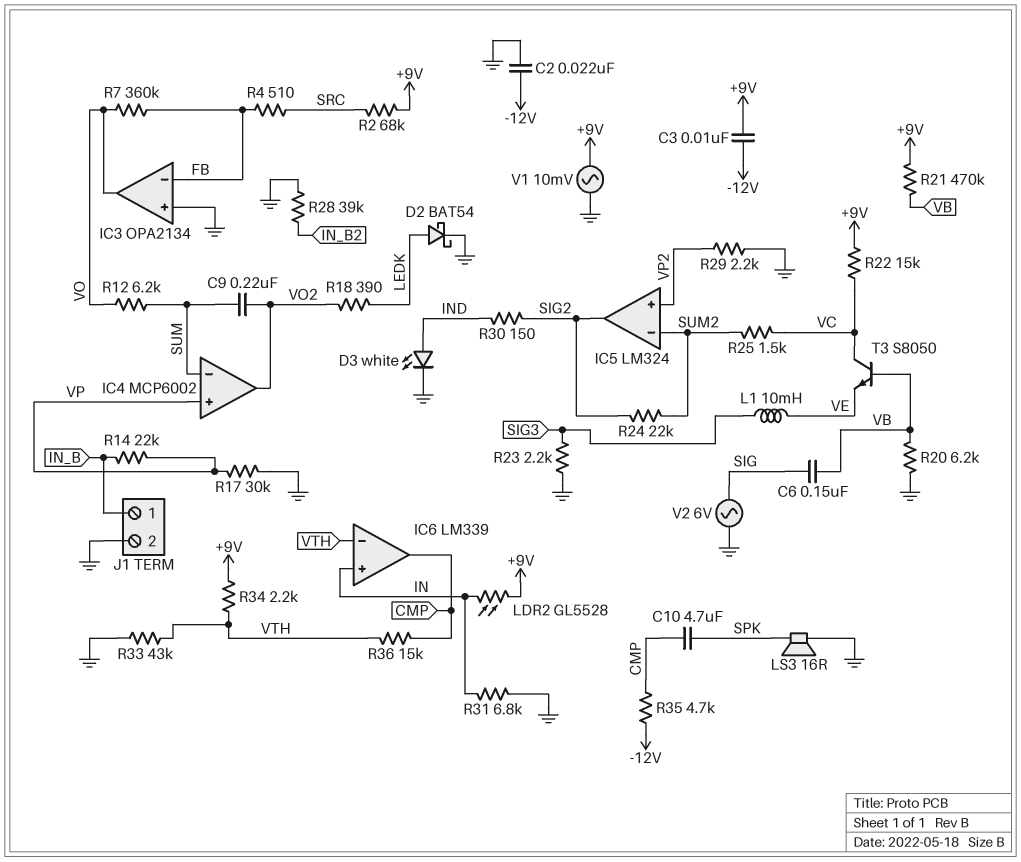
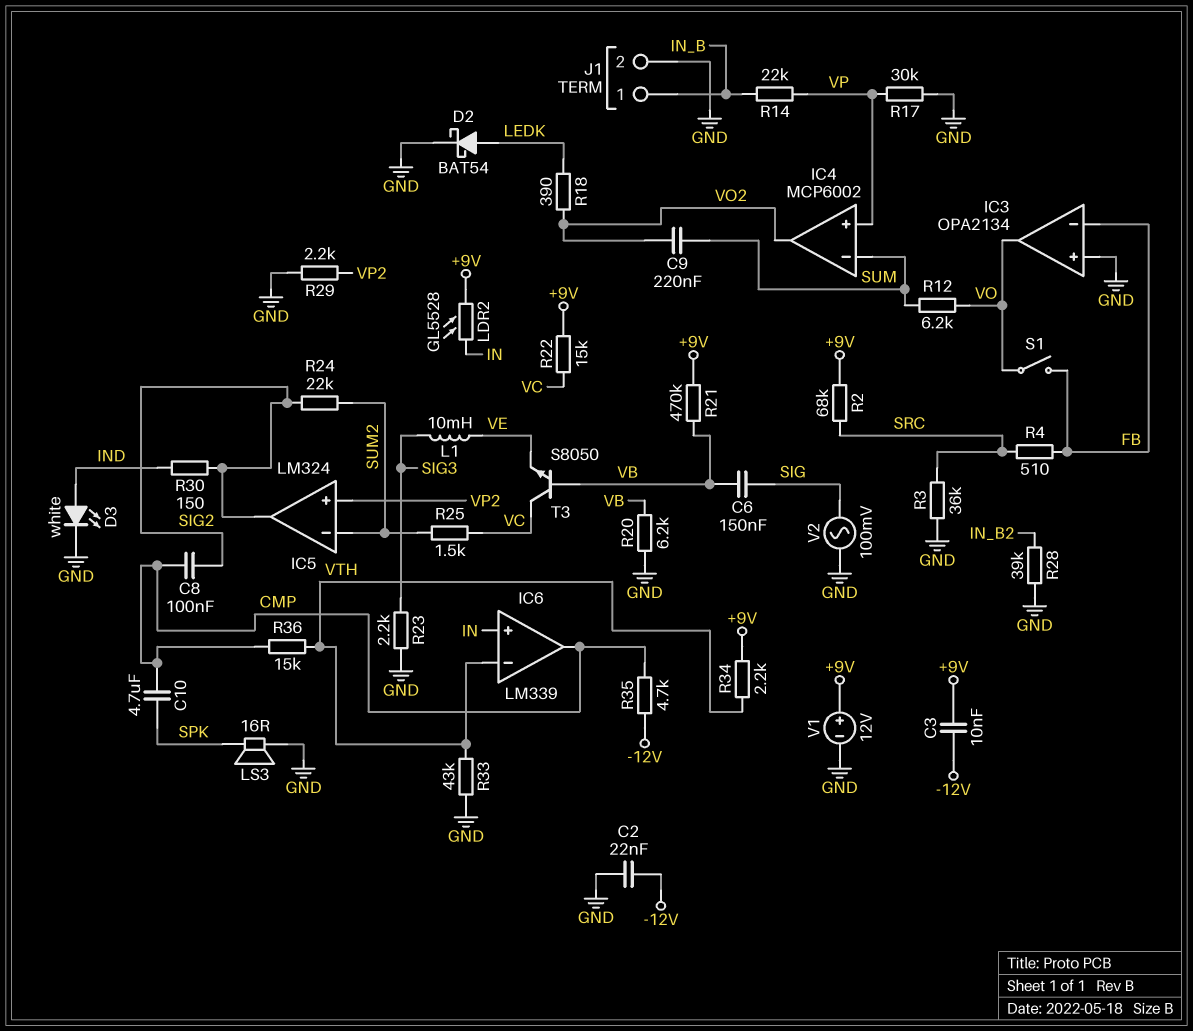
C8: none -> 100nF (CMP, SIG2)
R3: none -> 36k (GND, SRC)
R7: 360k (FB, VO) -> none
R31: 6.8k (GND, IN) -> none
S1: none -> switch (FB, VO)
V1: AC 10mV (+9V, GND) -> 12V (plus +9V, minus GND)
V2: AC 6V (GND, SIG) -> AC 100mV (GND, SIG)

